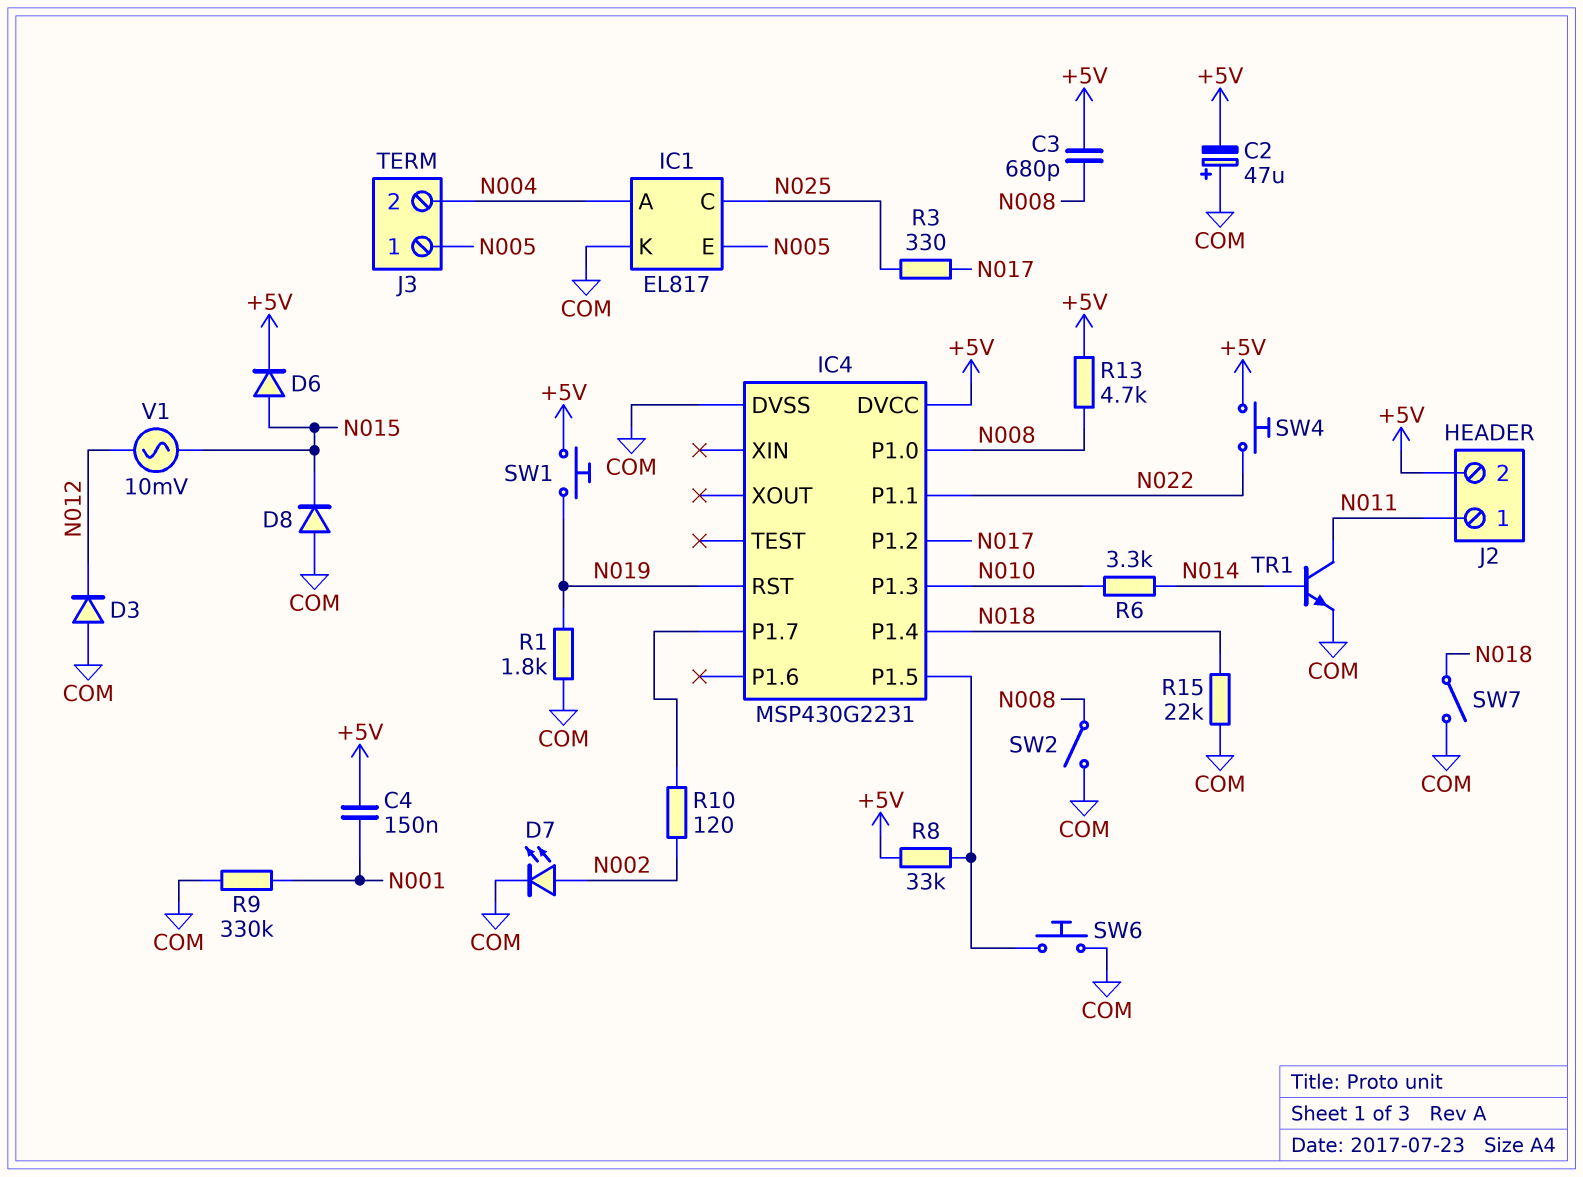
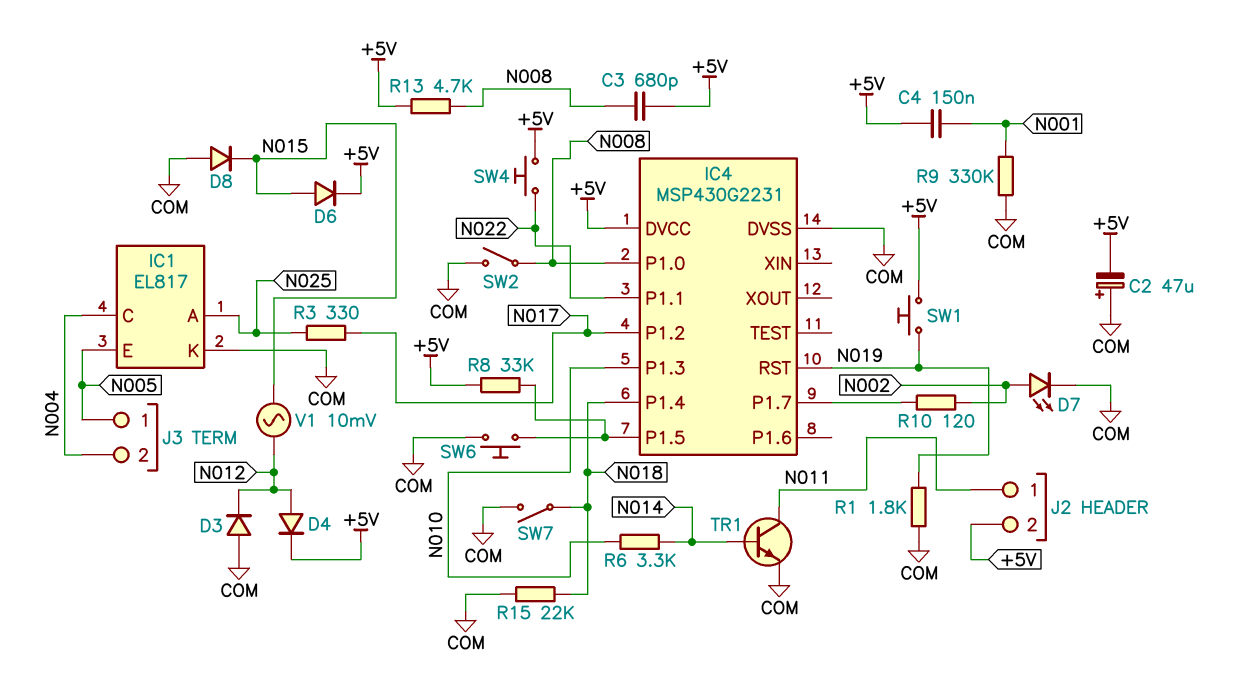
D4: none -> diode (A N012, K +5V)
IC1 pin A: N004 -> N025
IC1 pin C: N025 -> N004

